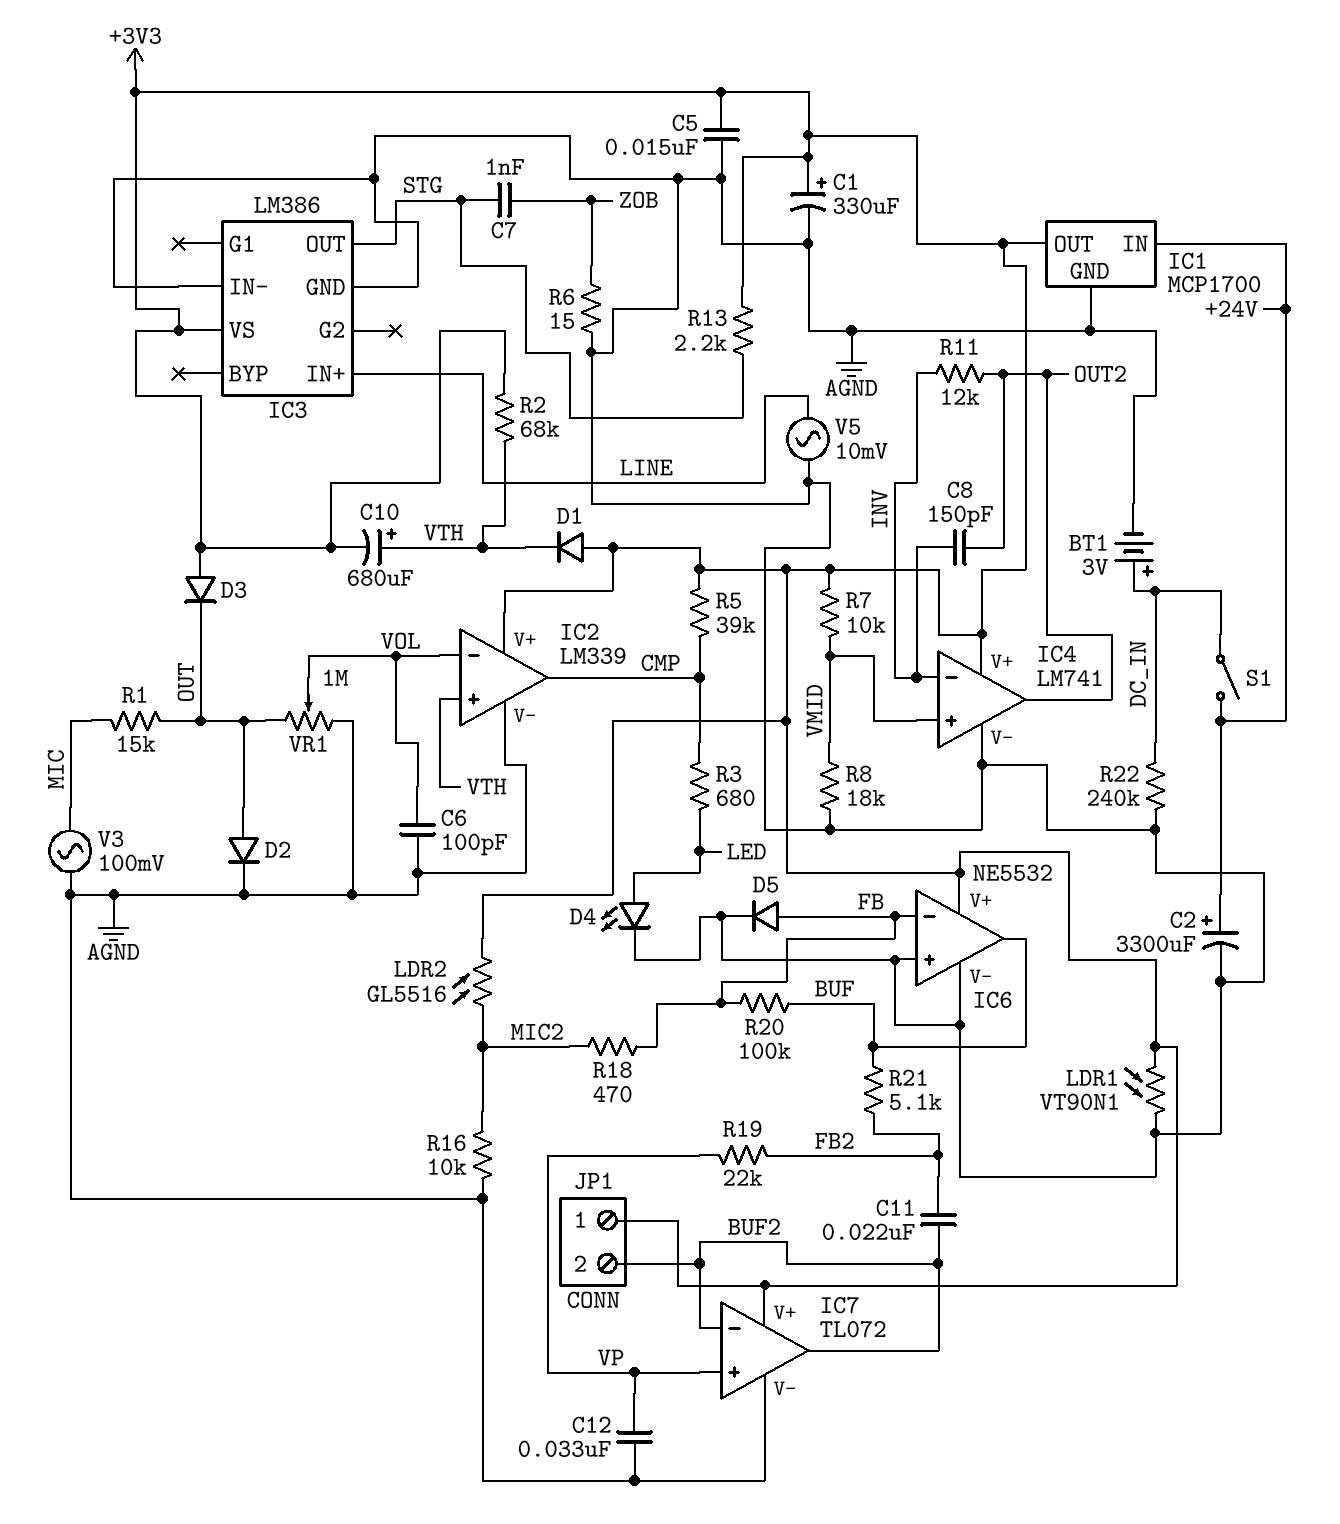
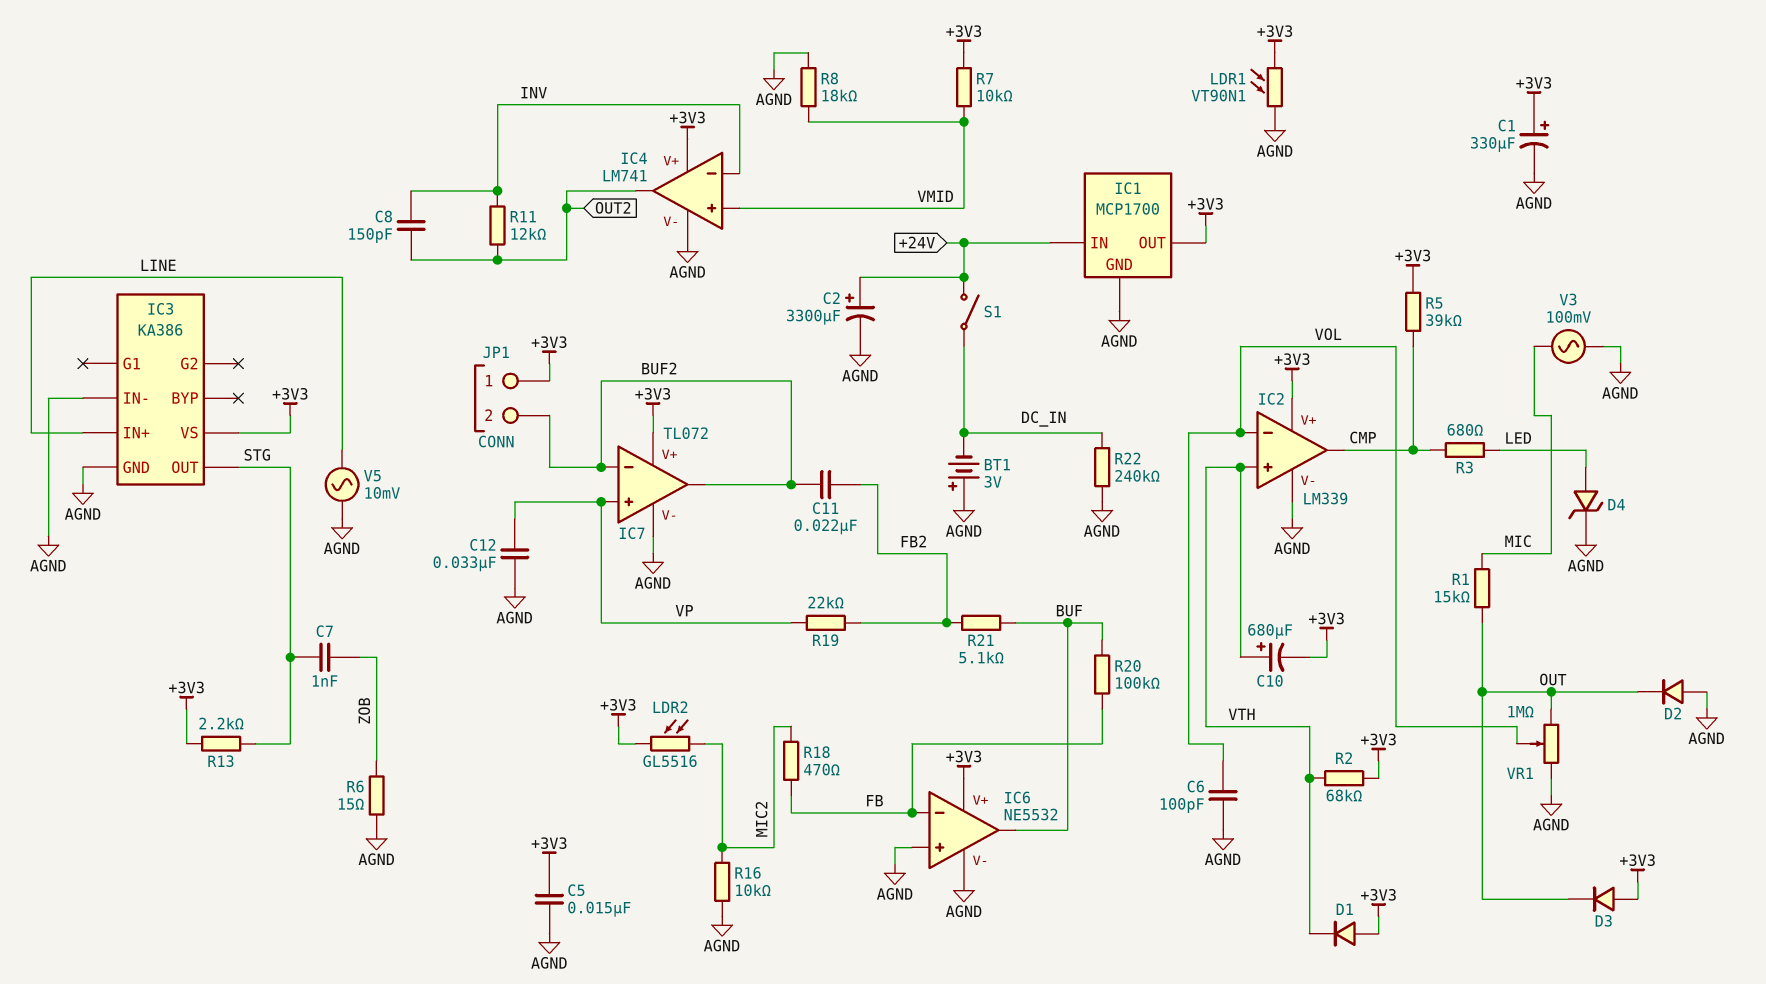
BT1: 3V (plus DC_IN, minus AGND) -> 3V (plus AGND, minus DC_IN)
D2: diode (A OUT, K AGND) -> diode (A AGND, K OUT)
D4: LED (A LED, K AGND) -> zener (A LED, K AGND)
D5: diode (A FB, K AGND) -> none
IC3: LM386 -> KA386

